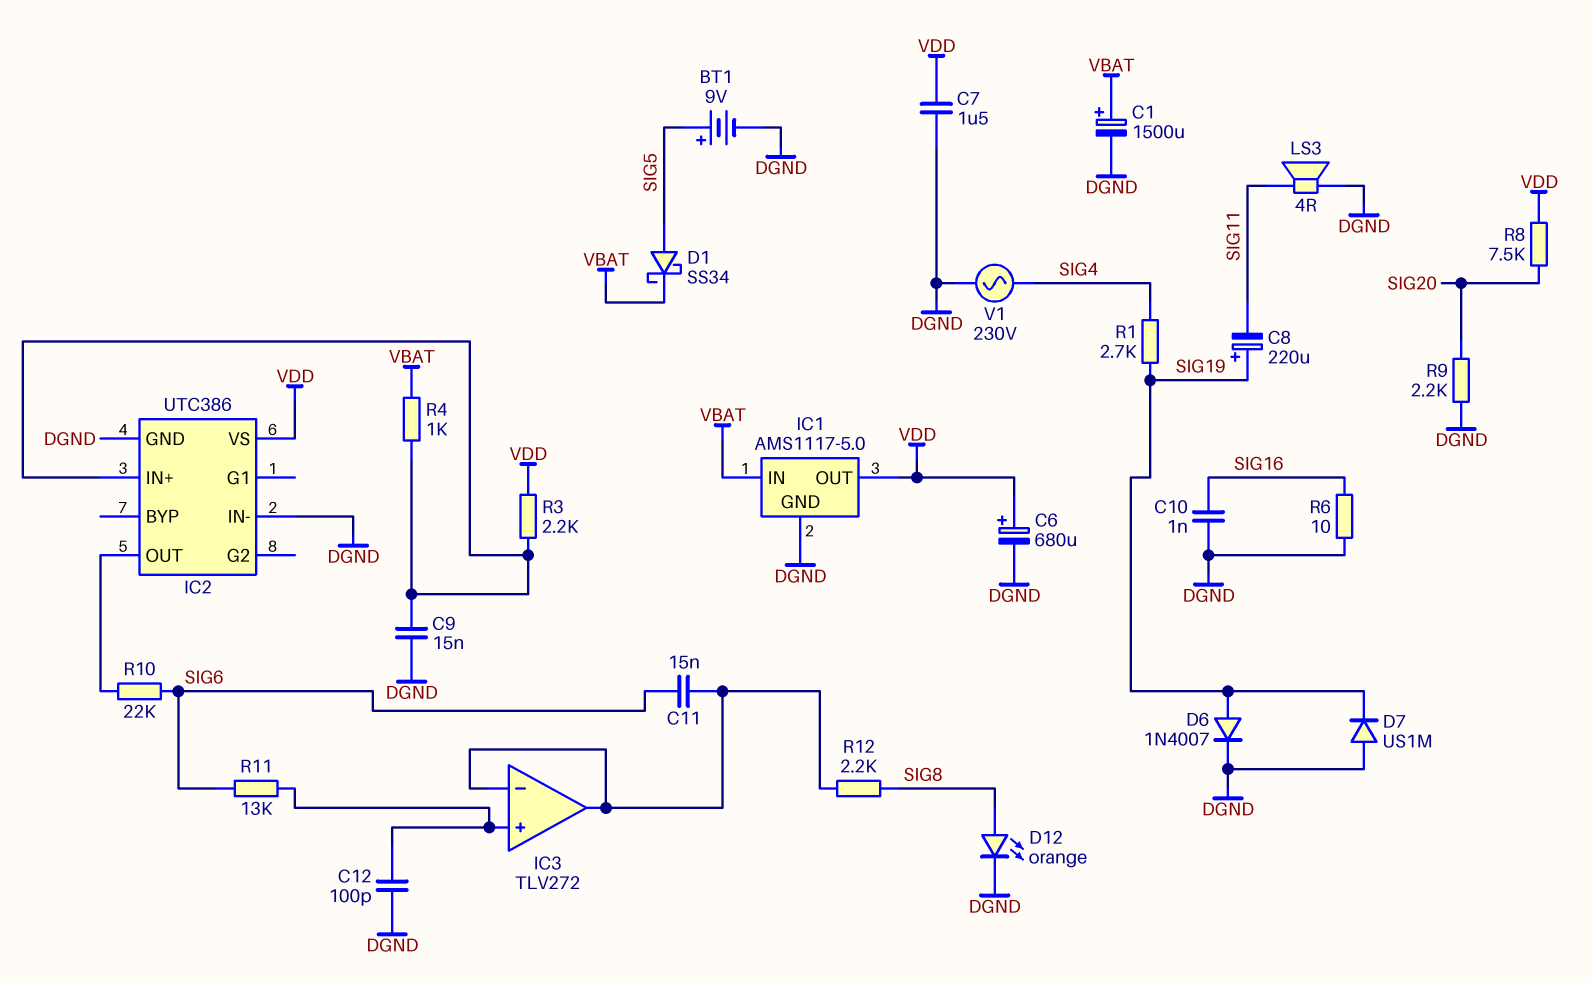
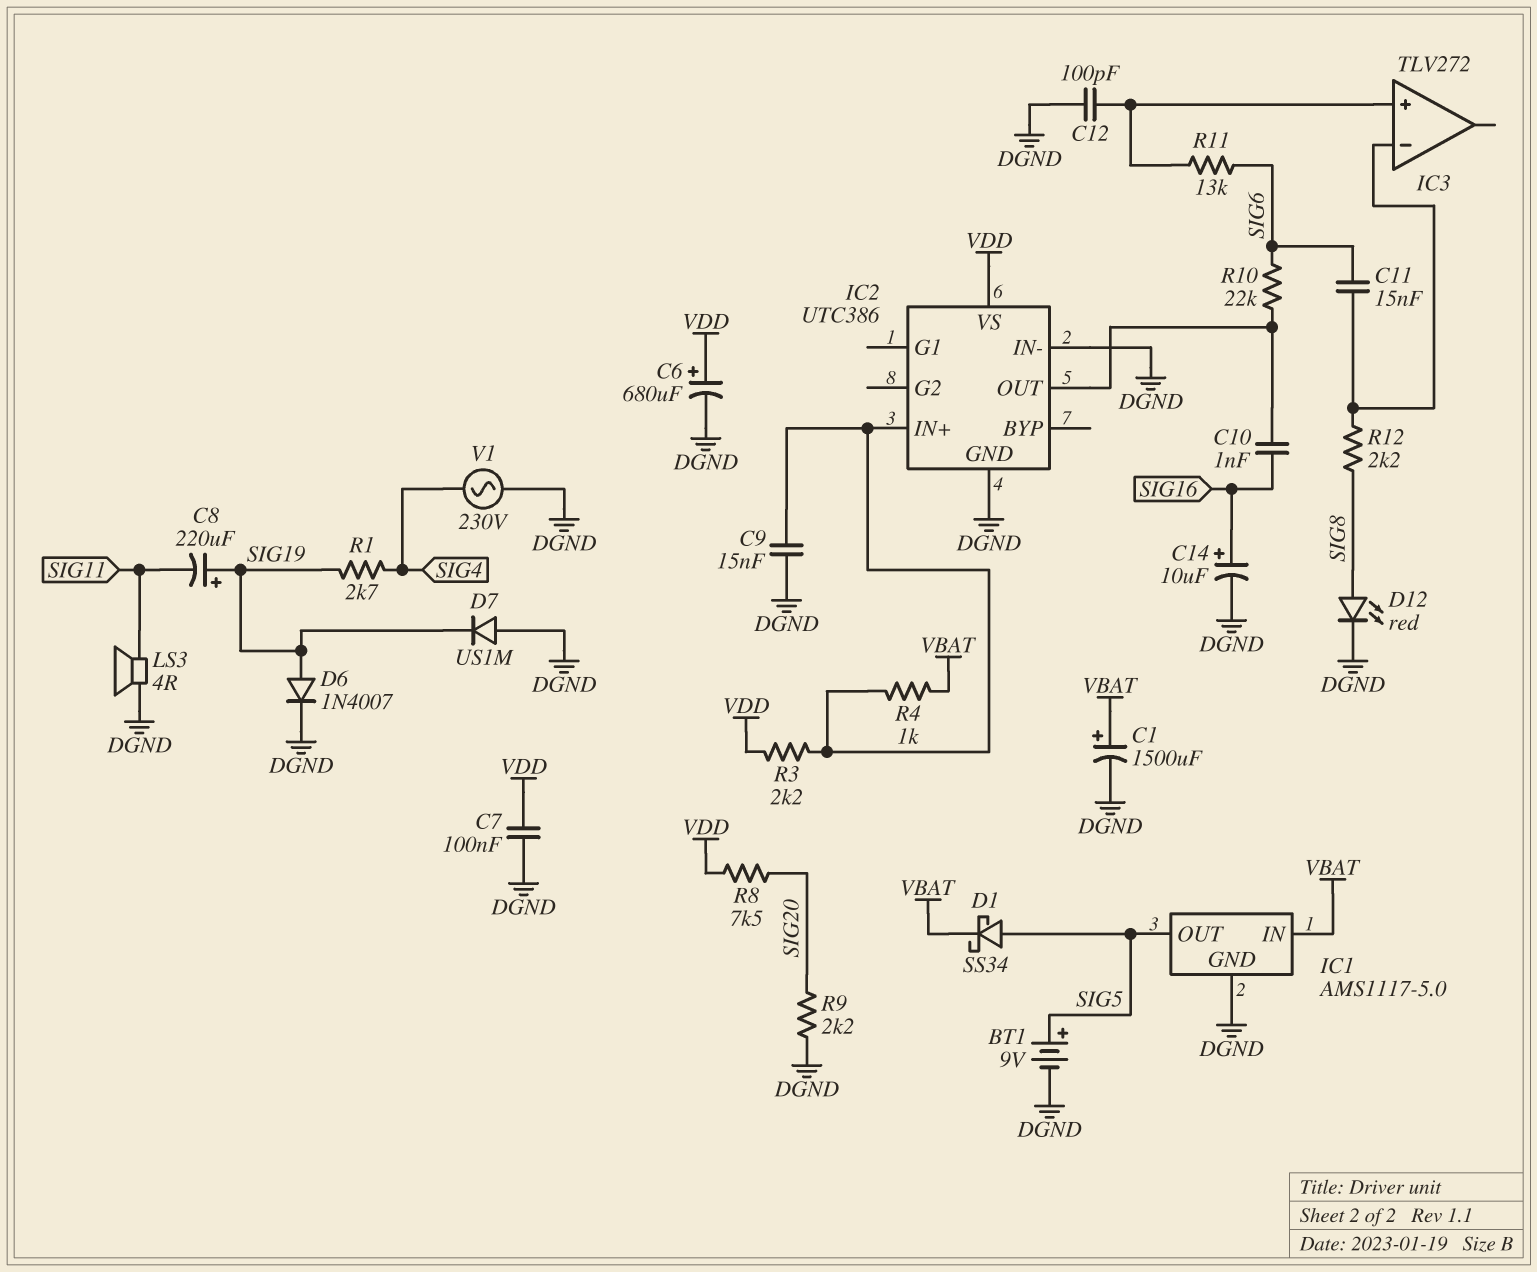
C7: 1.5uF (DGND, VDD) -> 100nF (DGND, VDD)
C10: 1nF (DGND, SIG16) -> 1nF (IC2/OUT, SIG16)
C14: none -> 10uF (plus SIG16, minus DGND)
D12: LED orange (A SIG8, K DGND) -> LED red (A SIG8, K DGND)
IC1 pin OUT: VDD -> SIG5
IC3 pin out: IC3/in- -> none
R6: 10 (DGND, SIG16) -> none

